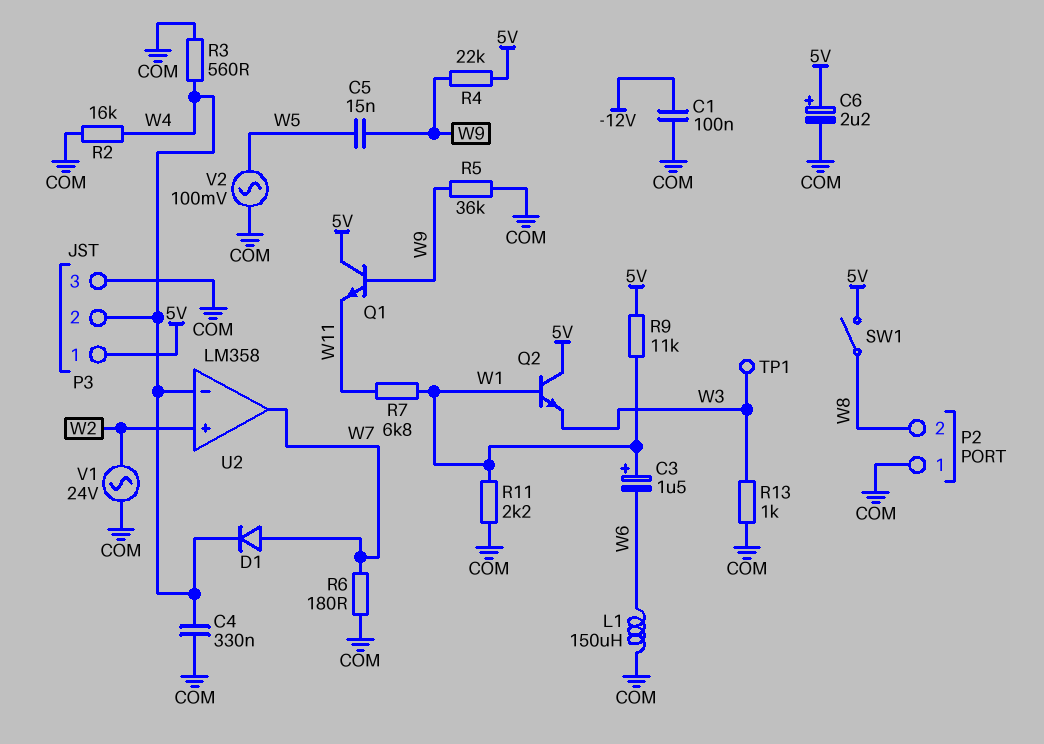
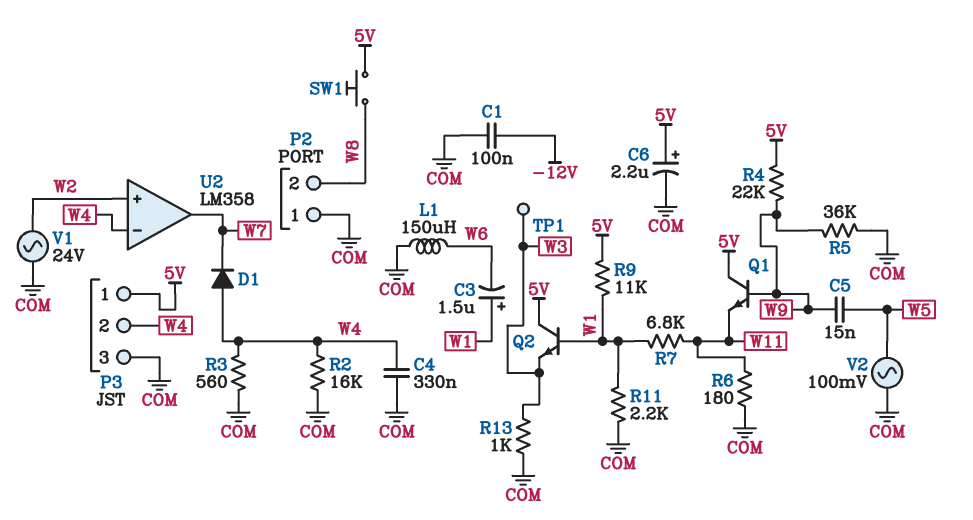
D1: diode (A W7, K W4) -> diode (A W4, K W7)
R6: 180 (COM, W7) -> 180 (COM, W11)
SW1: switch (5V, W8) -> button (5V, W8)

